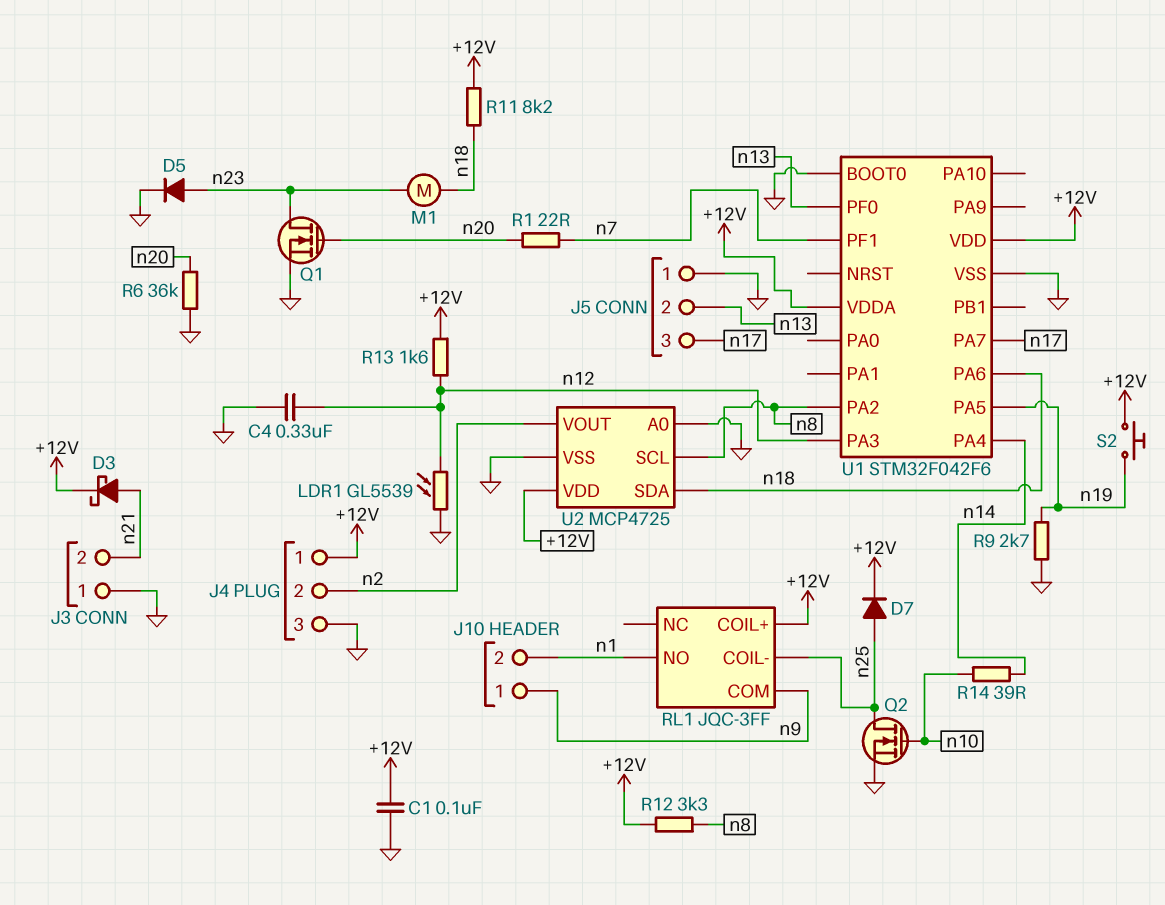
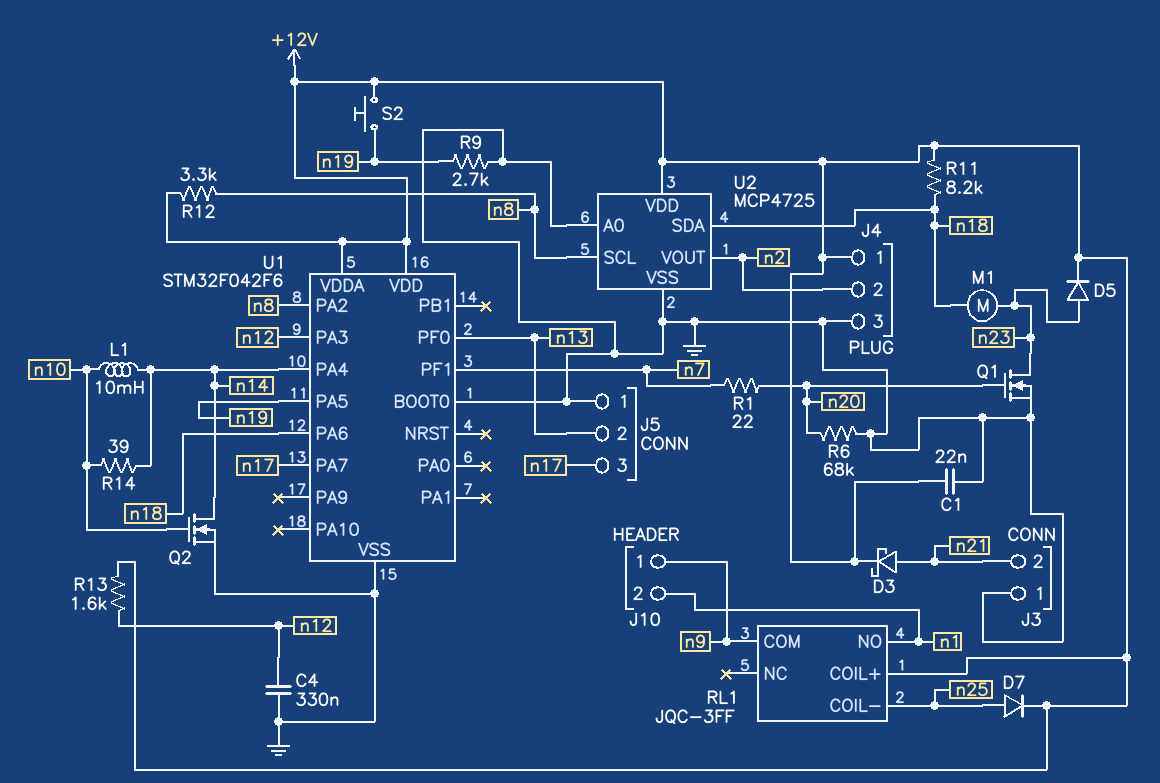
C1: 100nF (+12V, GND) -> 22nF (+12V, GND)
D5: diode (A n23, K GND) -> diode (A n23, K +12V)
L1: none -> 10mH (n10, n14)
LDR1: GL5539 (GND, n12) -> none
Q2: NMOS (G n10, D n25, S GND) -> NMOS (G n10, D n14, S GND)
R6: 36k (GND, n20) -> 68k (GND, n20)

